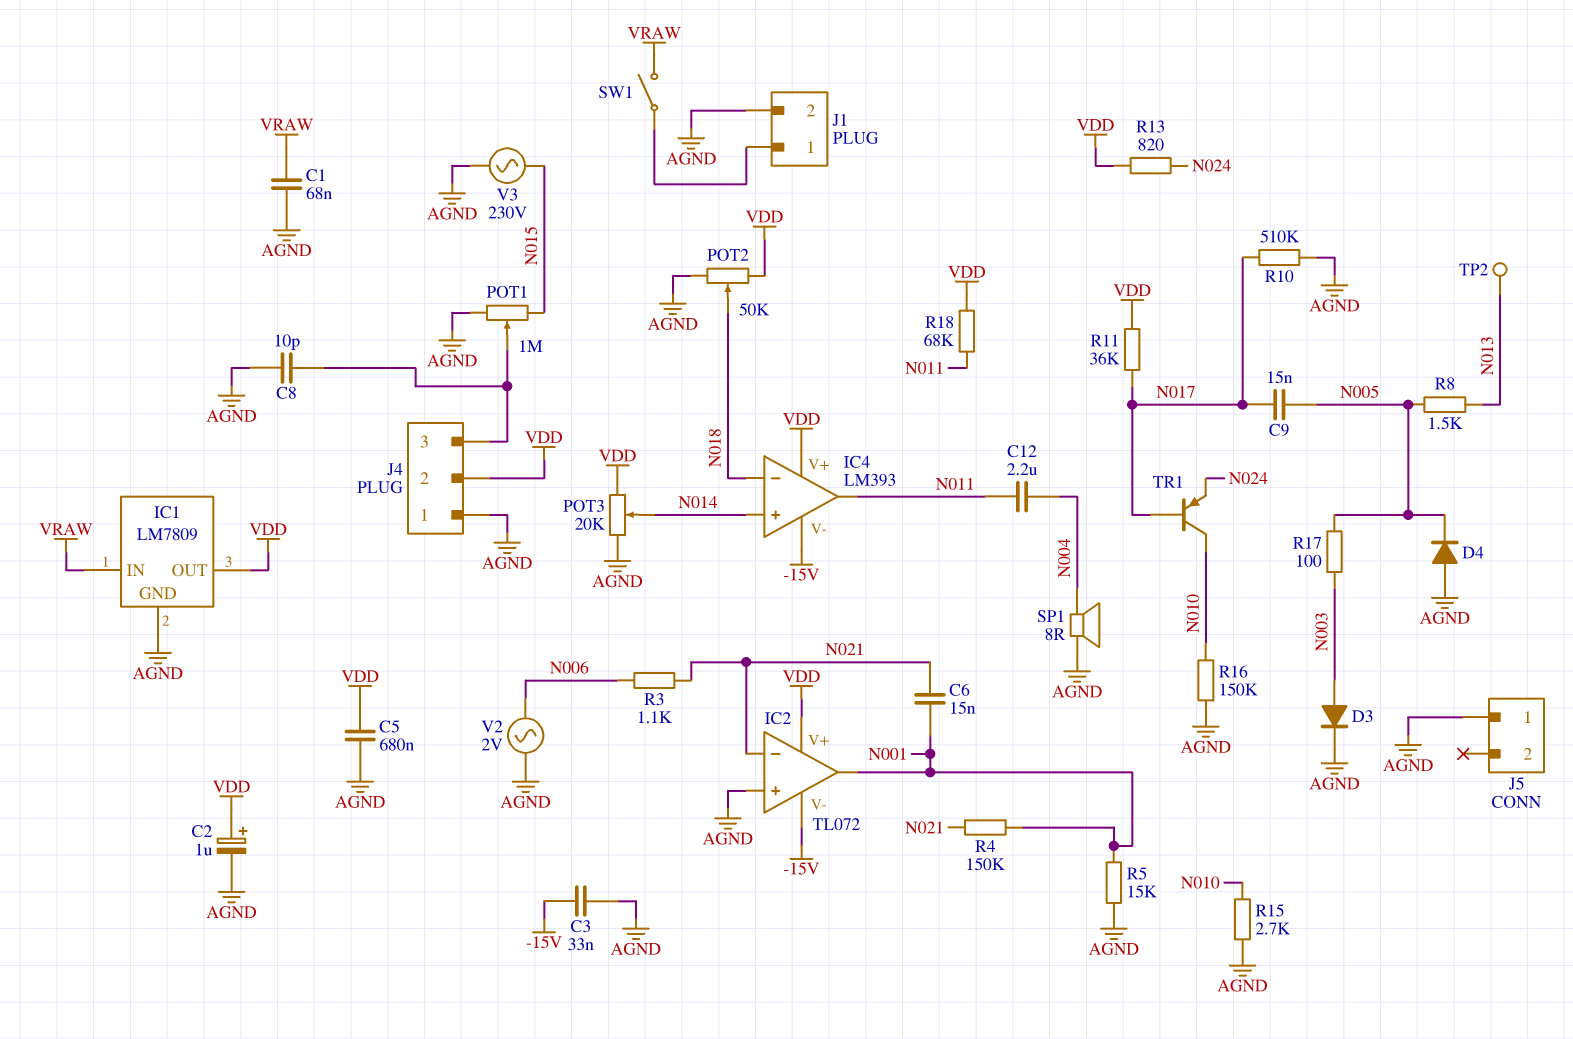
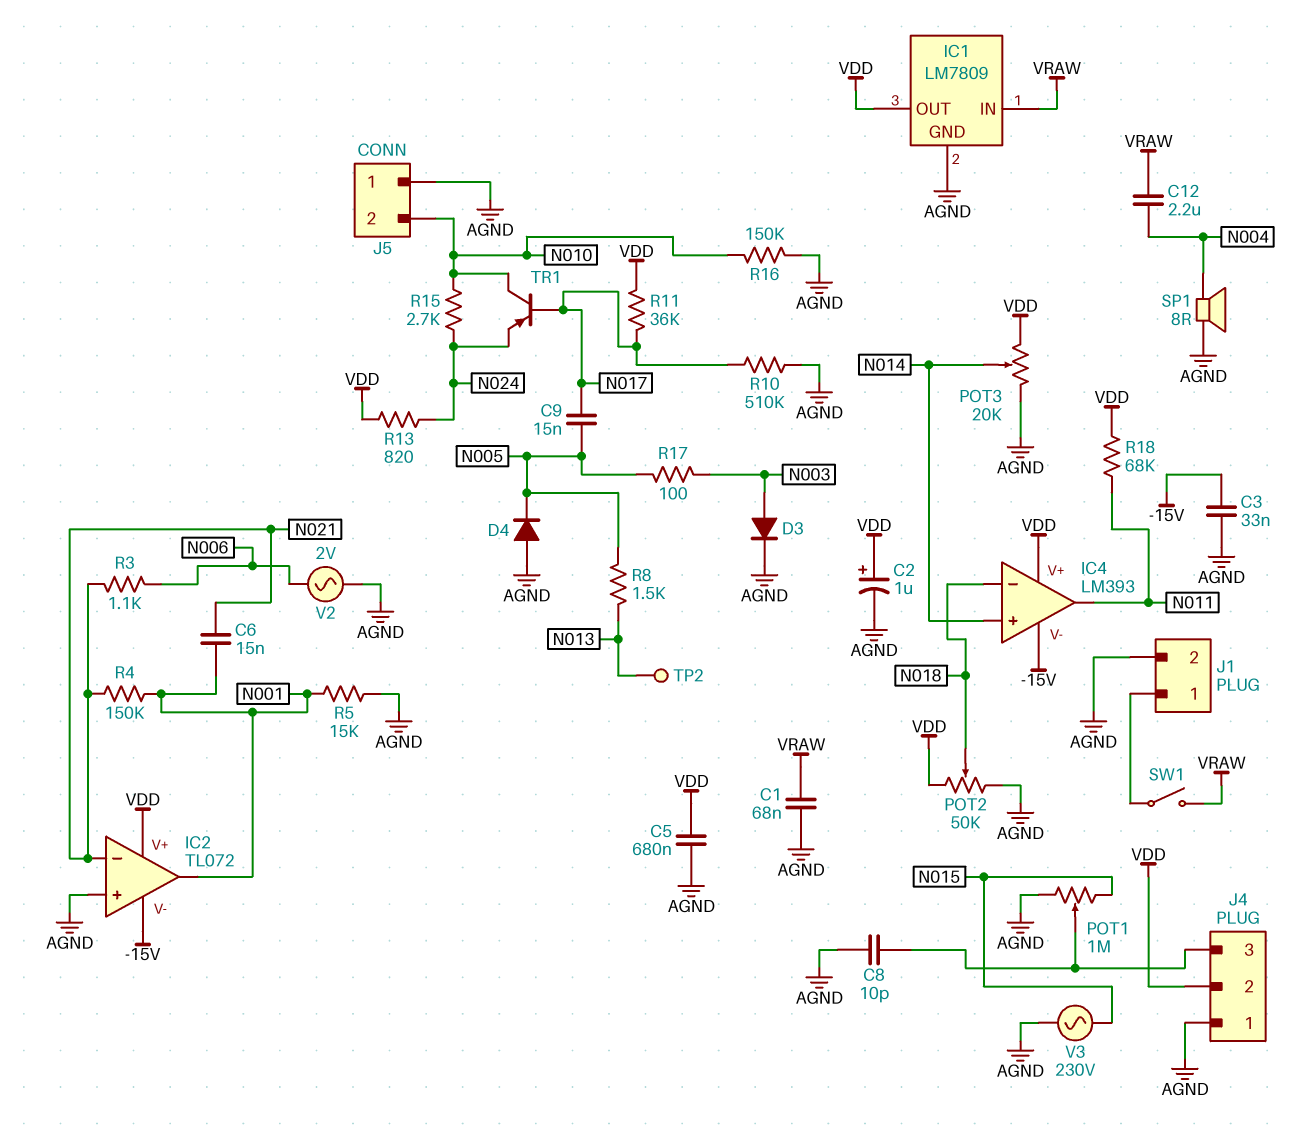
C12: 2.2uF (N004, N011) -> 2.2uF (N004, VRAW)
J5 pin 2: none -> N010
R15: 2.7k (AGND, N010) -> 2.7k (N010, N024)

